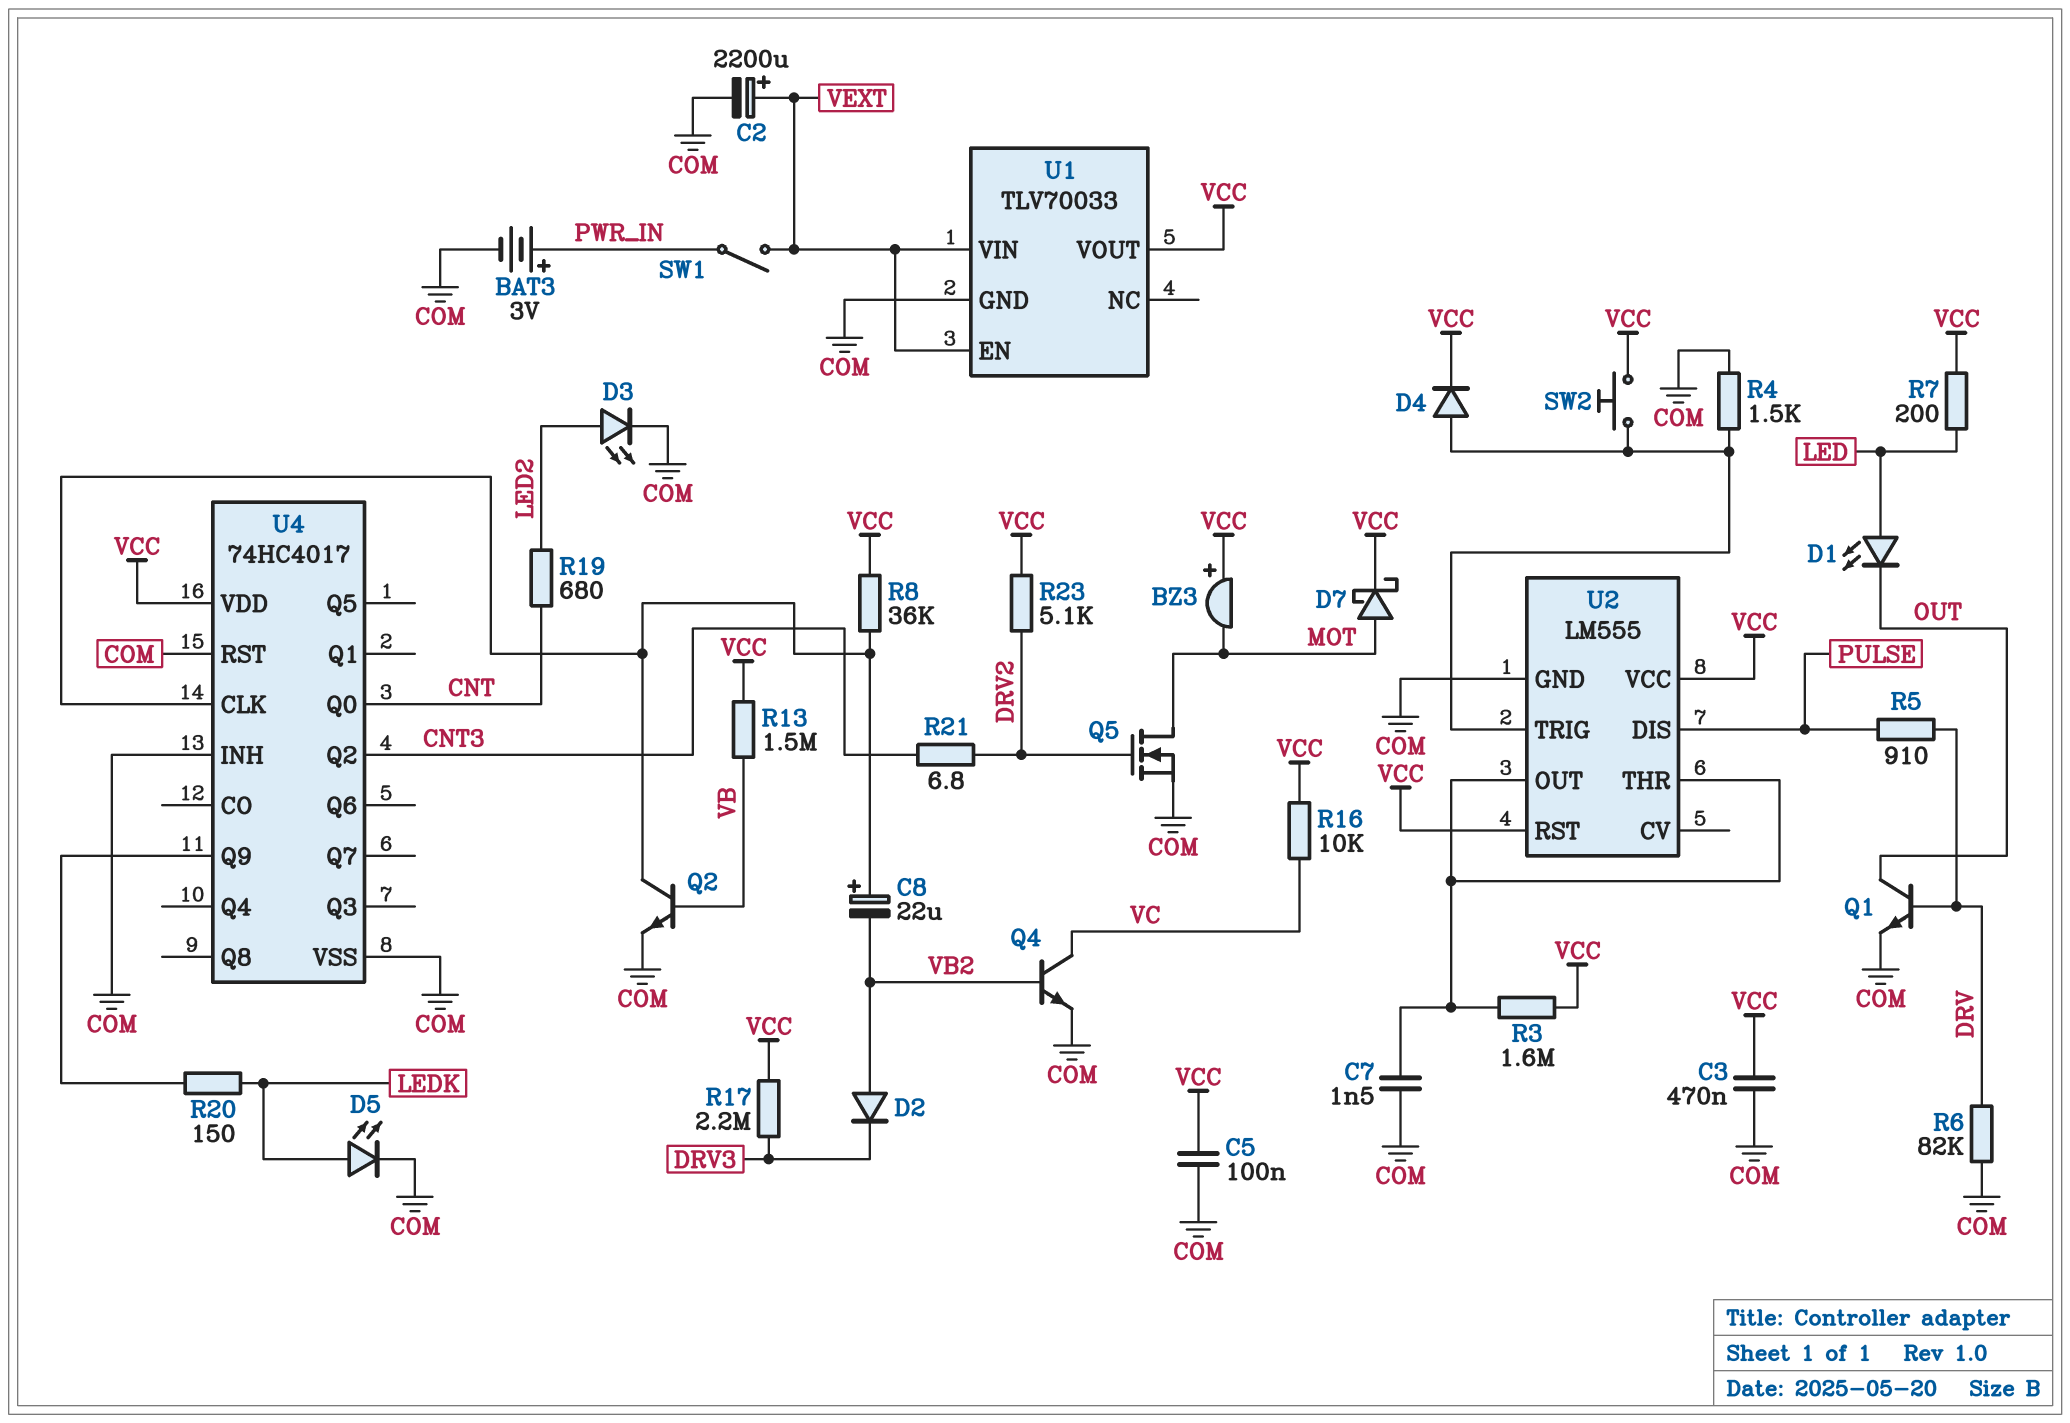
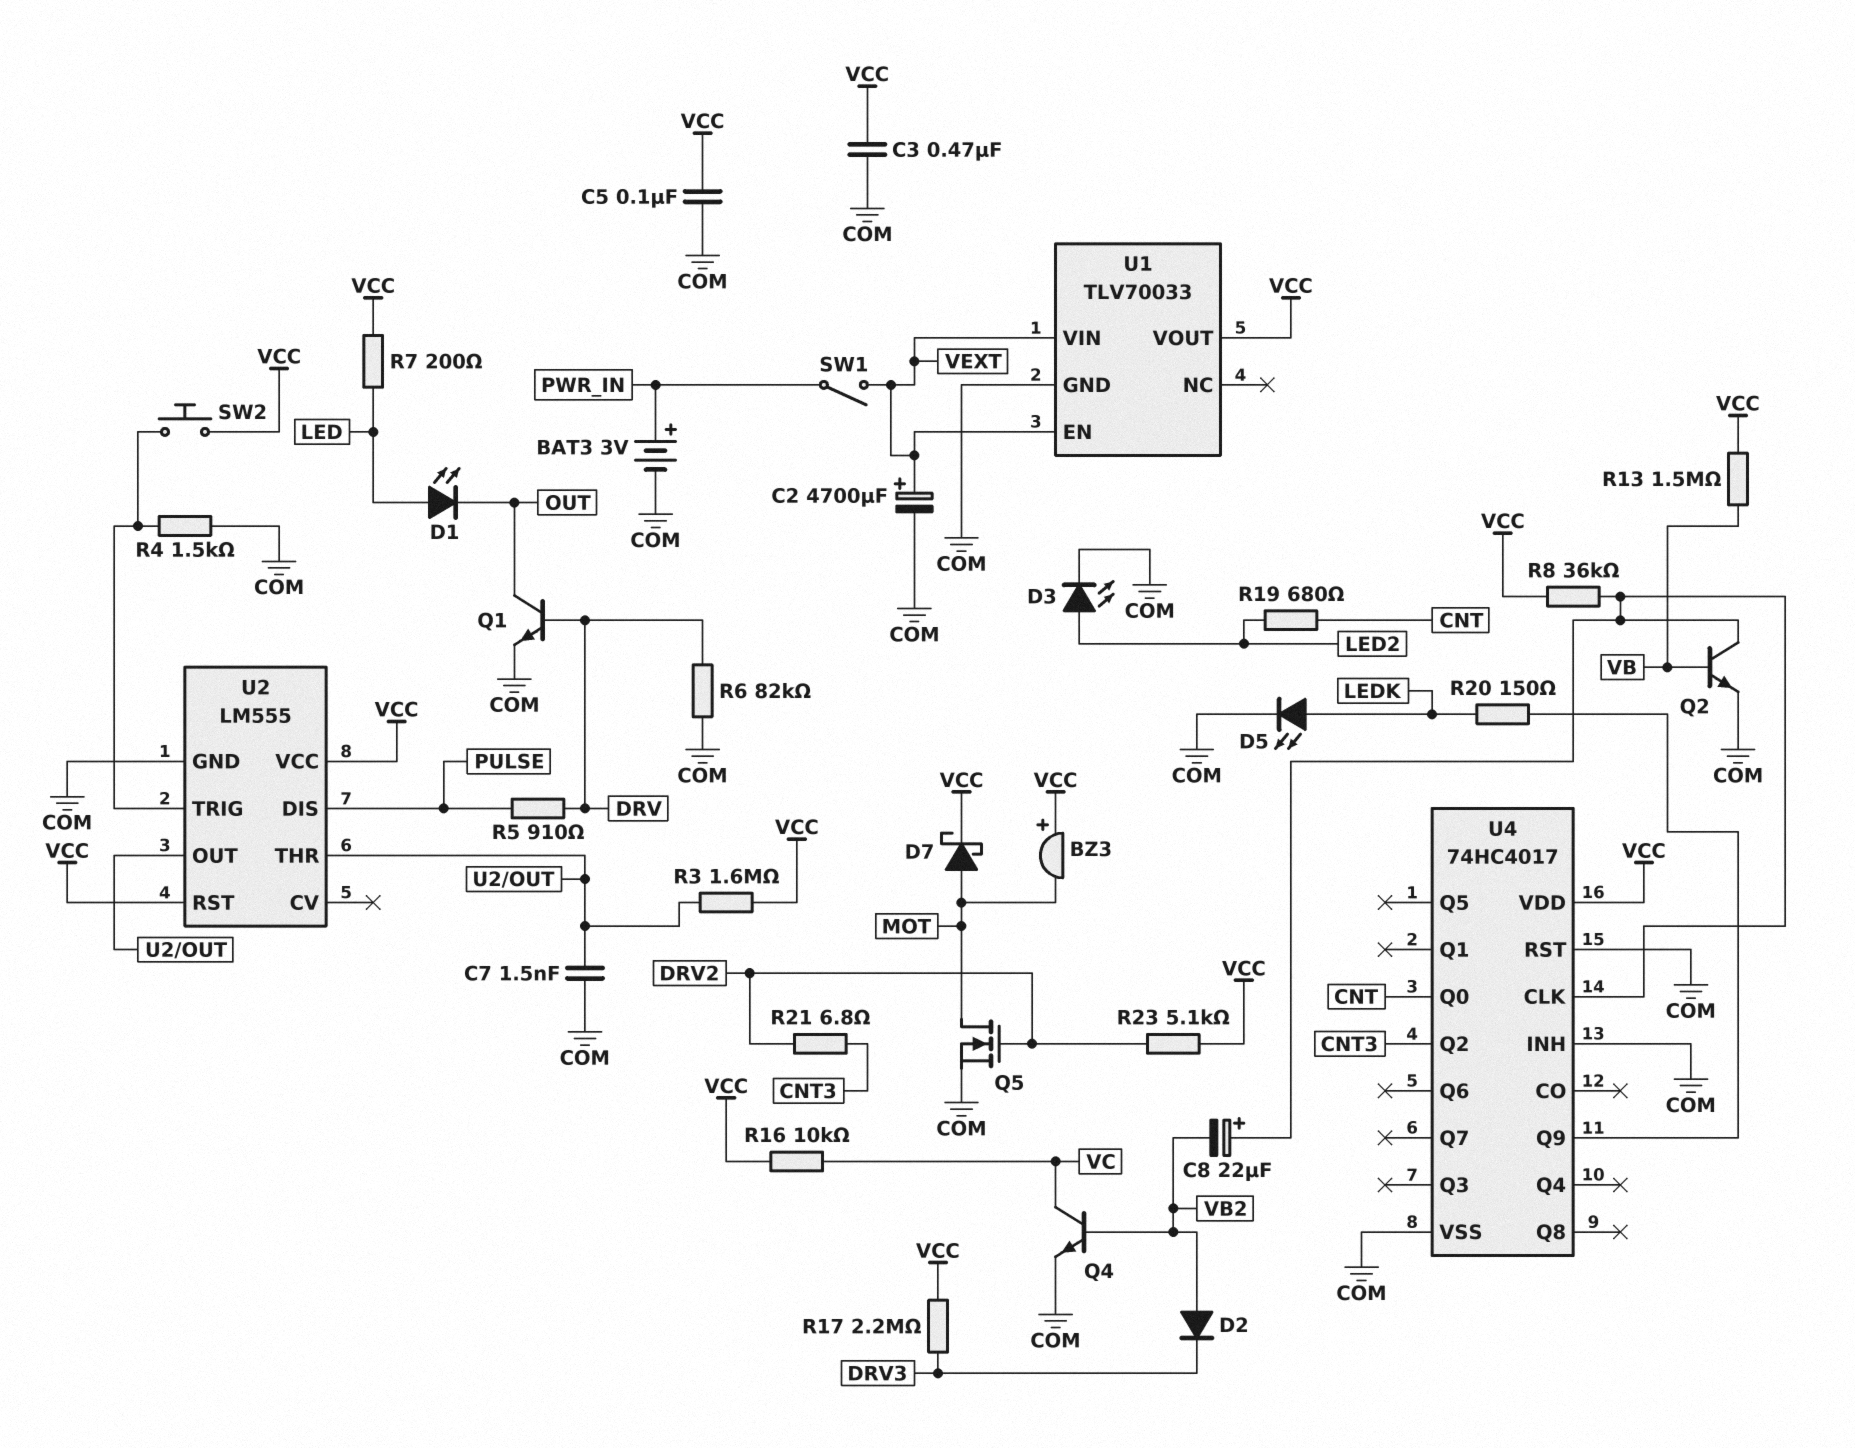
C2: 2200uF (plus VEXT, minus COM) -> 4700uF (plus VEXT, minus COM)
D4: diode (A U2/TRIG, K VCC) -> none

